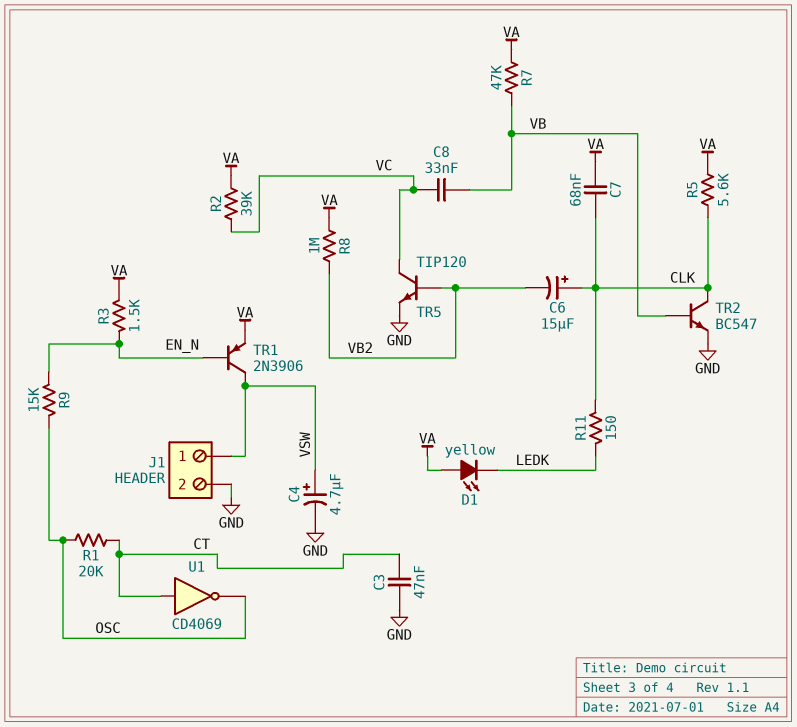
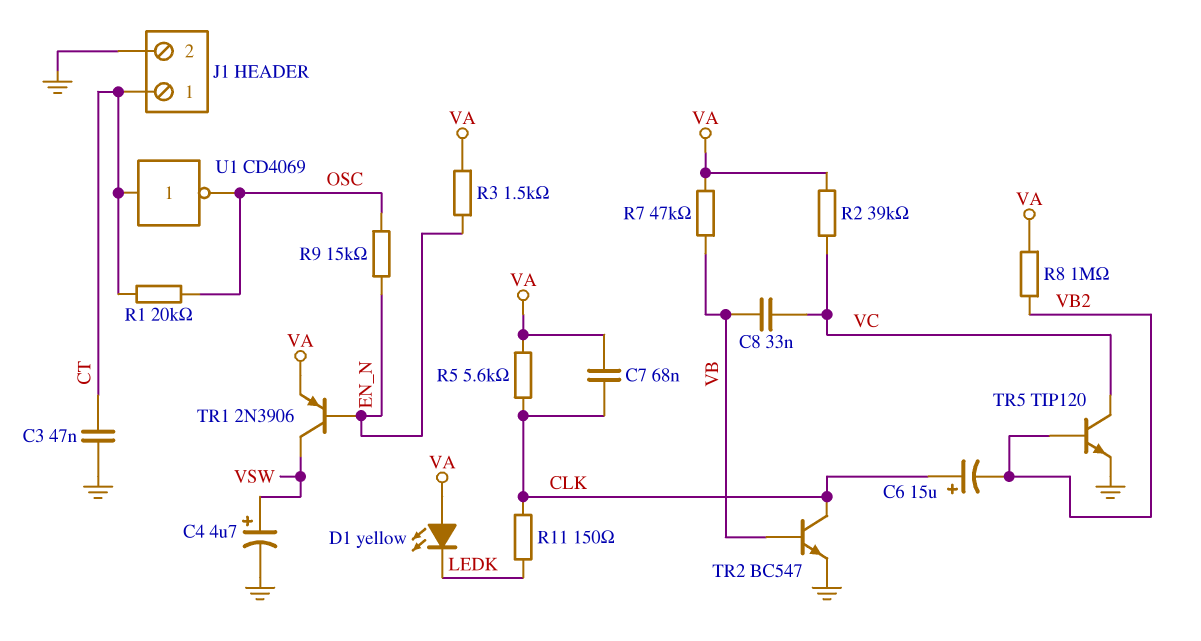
J1 pin 1: VSW -> CT

